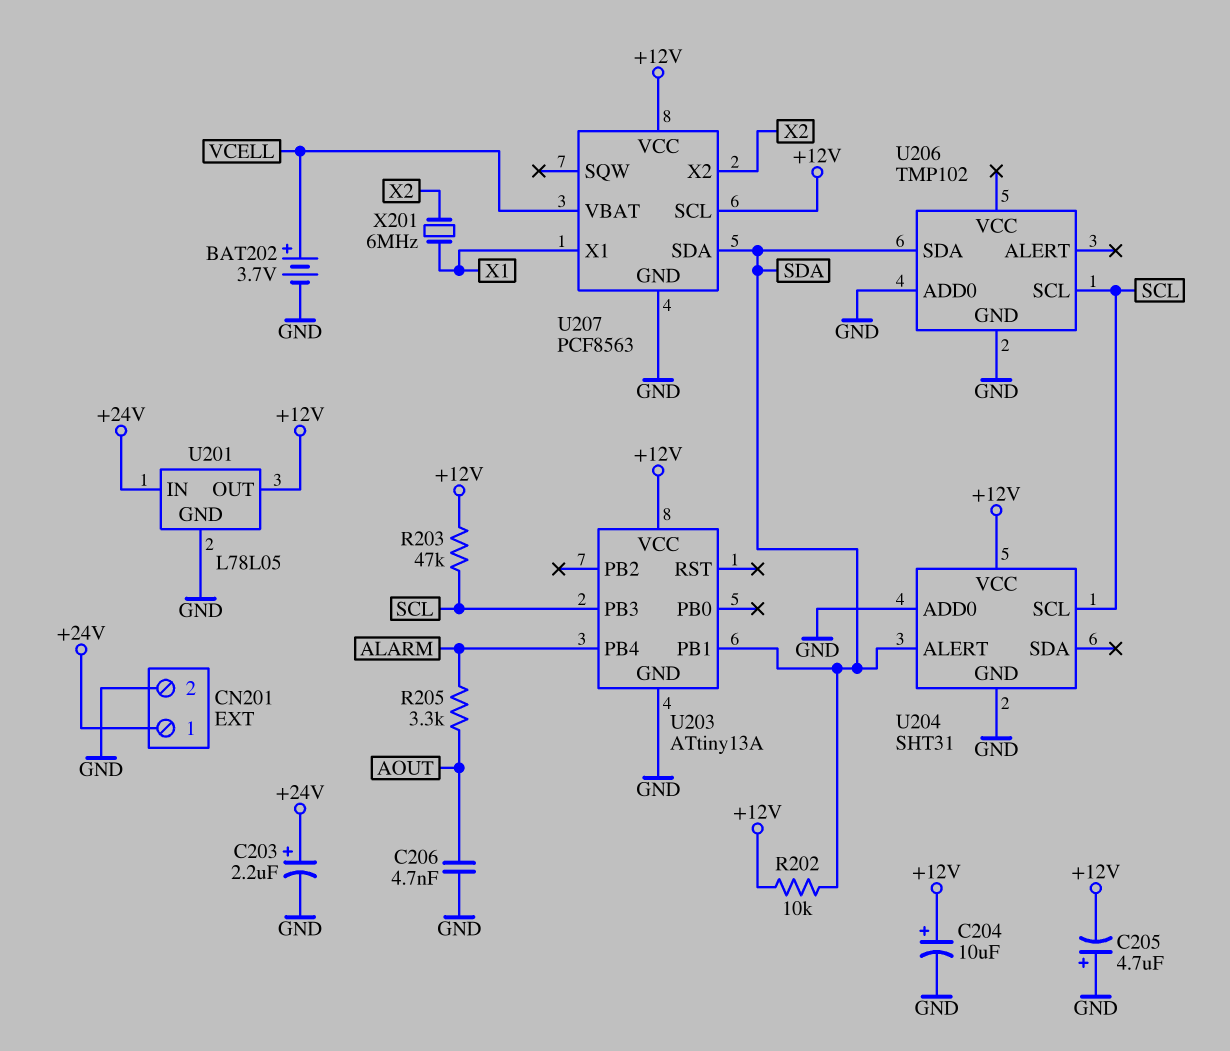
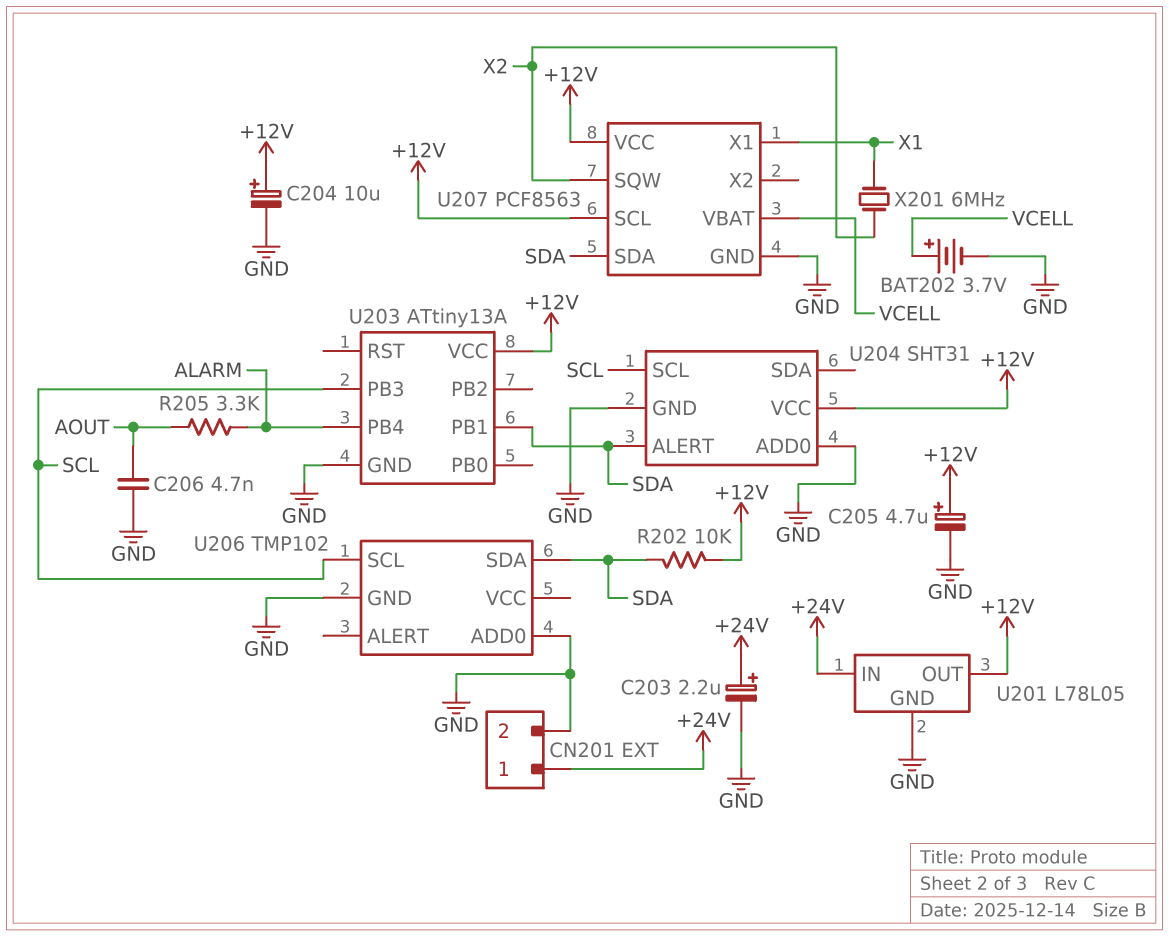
C205: 4.7uF (plus GND, minus +12V) -> 4.7uF (plus +12V, minus GND)
R203: 47k (+12V, SCL) -> none
U207 pin SQW: none -> X2
U207 pin X2: X2 -> none

